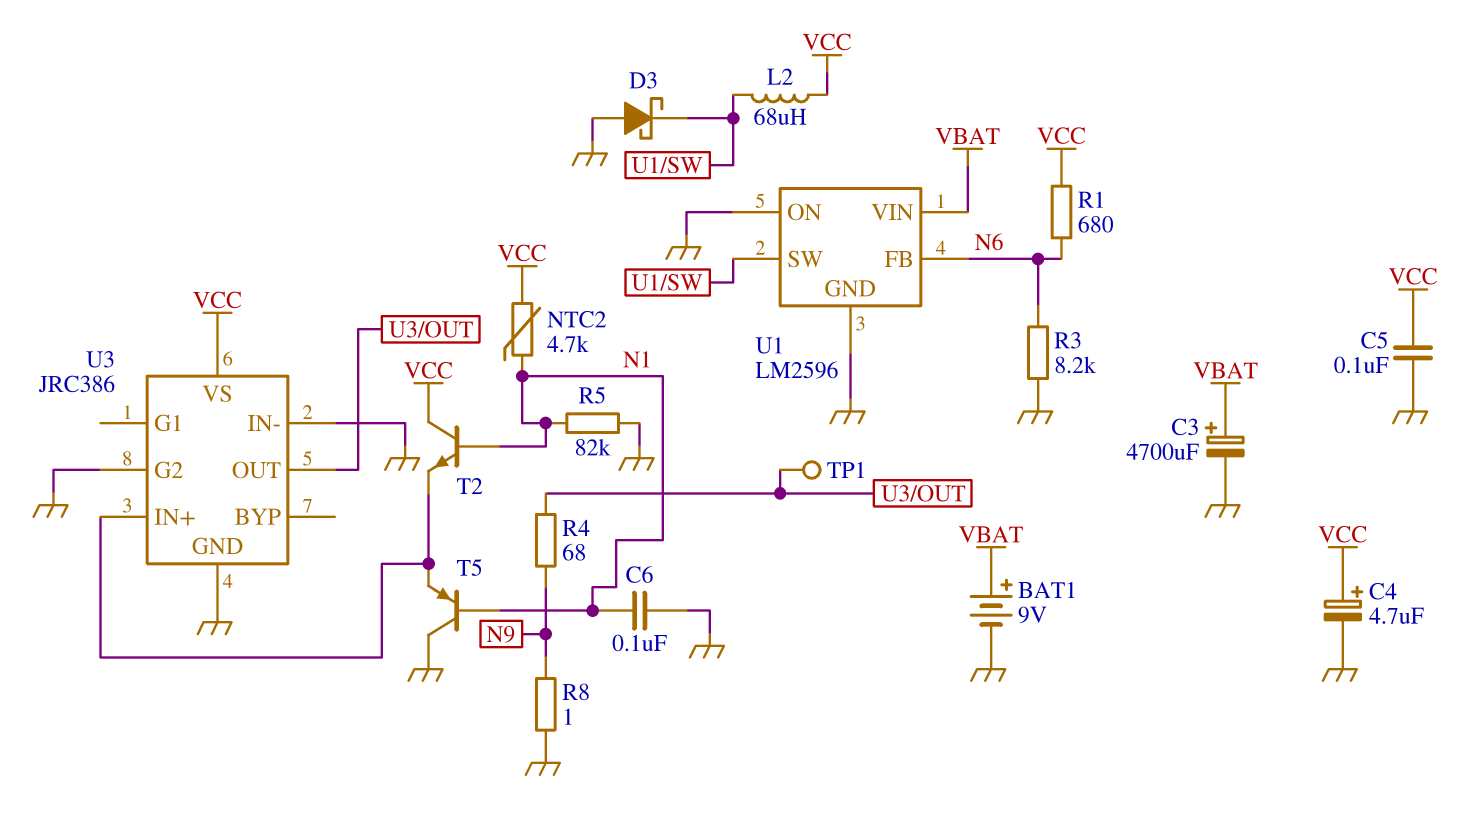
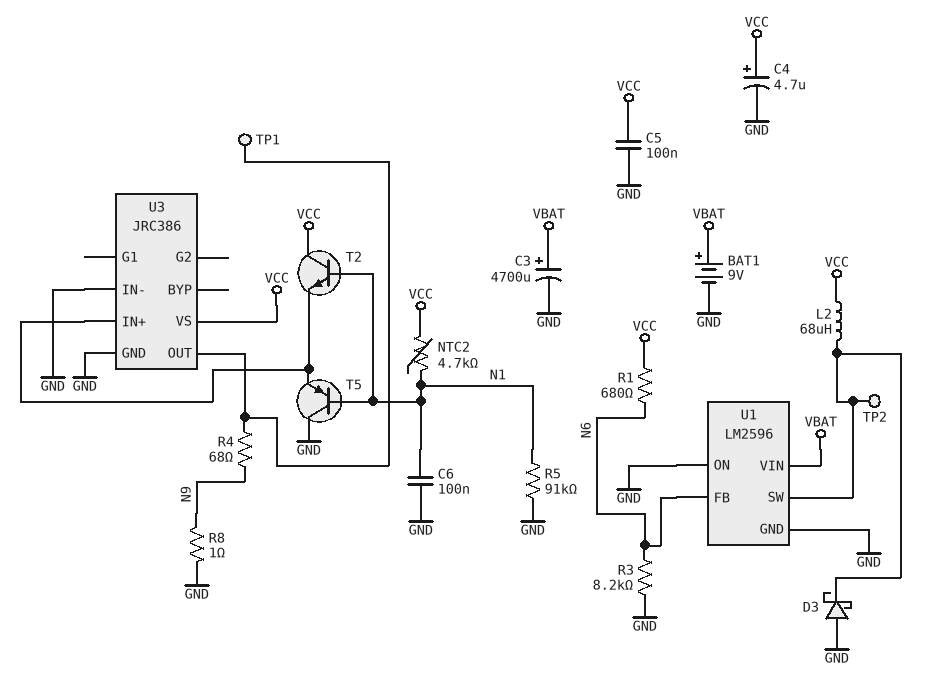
R5: 82k (GND, N1) -> 91k (GND, N1)
TP2: none -> test point (U1/SW)
U3 pin G2: GND -> none

